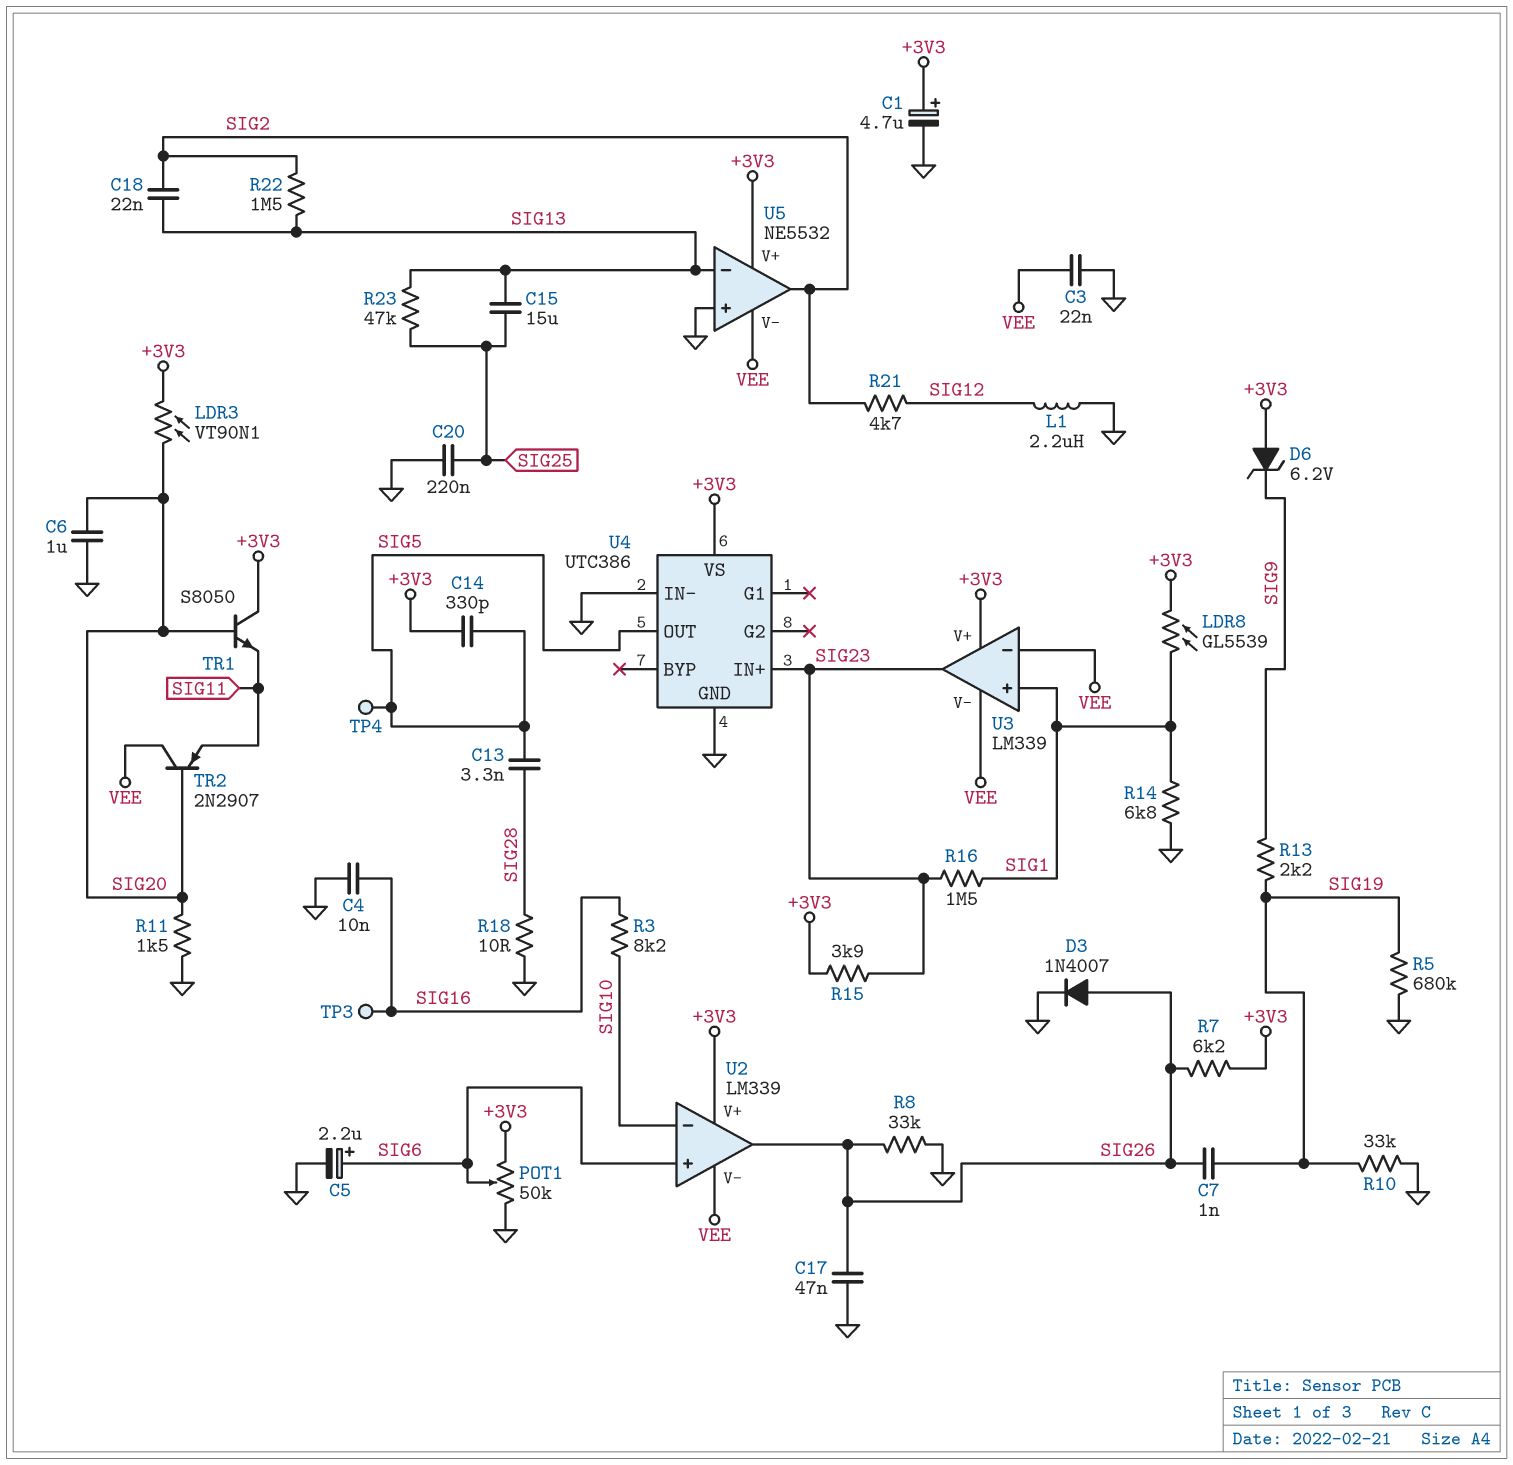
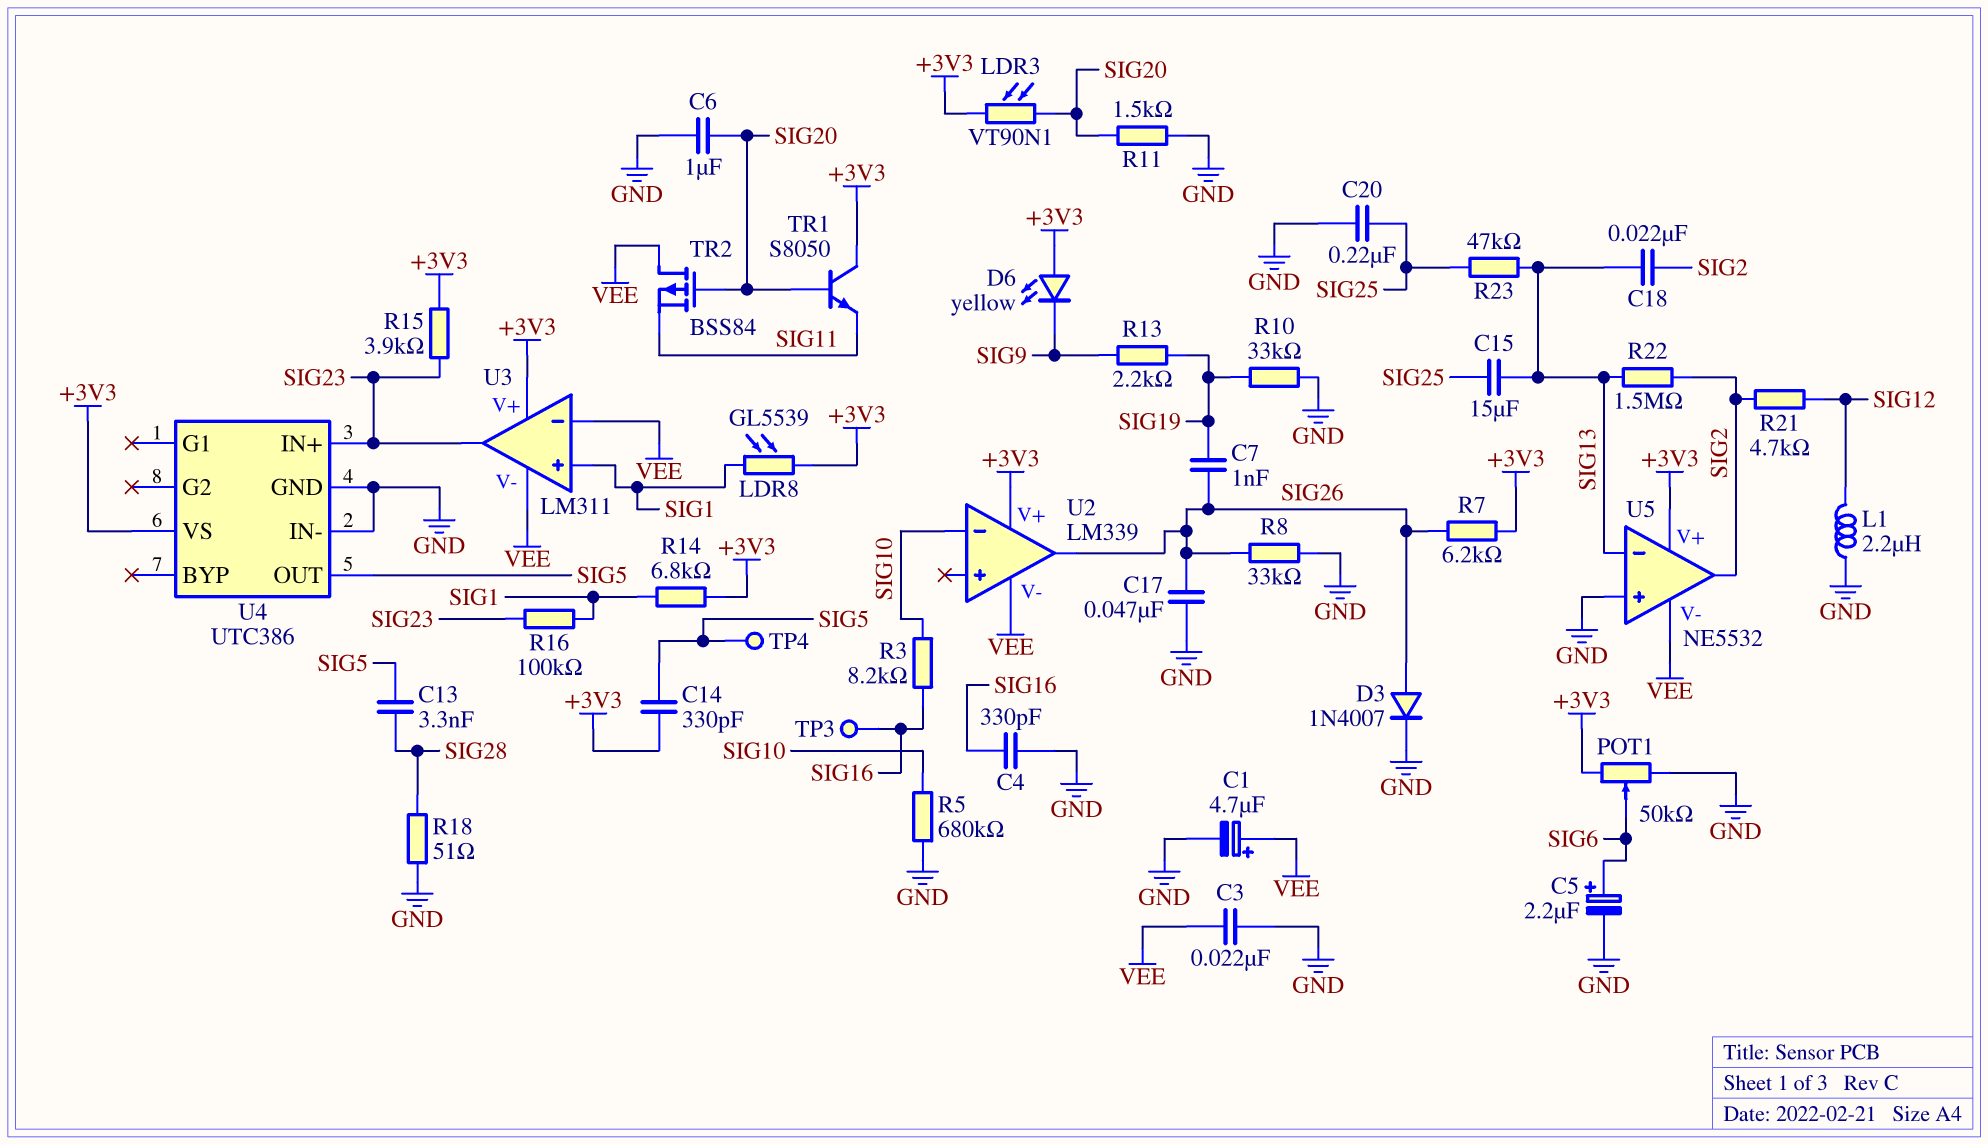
C1: 4.7uF (plus +3V3, minus GND) -> 4.7uF (plus VEE, minus GND)
C4: 10nF (GND, SIG16) -> 330pF (GND, SIG16)
D6: zener 6.2V (A +3V3, K SIG9) -> LED yellow (A +3V3, K SIG9)
R5: 680k (GND, SIG19) -> 680k (GND, SIG10)
R14: 6.8k (GND, SIG1) -> 6.8k (+3V3, SIG1)
R16: 1.5M (SIG1, SIG23) -> 100k (SIG1, SIG23)
R18: 10 (GND, SIG28) -> 51 (GND, SIG28)
TR2: PNP 2N2907 (B SIG20, C VEE, E SIG11) -> PMOS BSS84 (G SIG20, D VEE, S SIG11)
U2 pin in+: SIG6 -> none
U3: LM339 -> LM311

